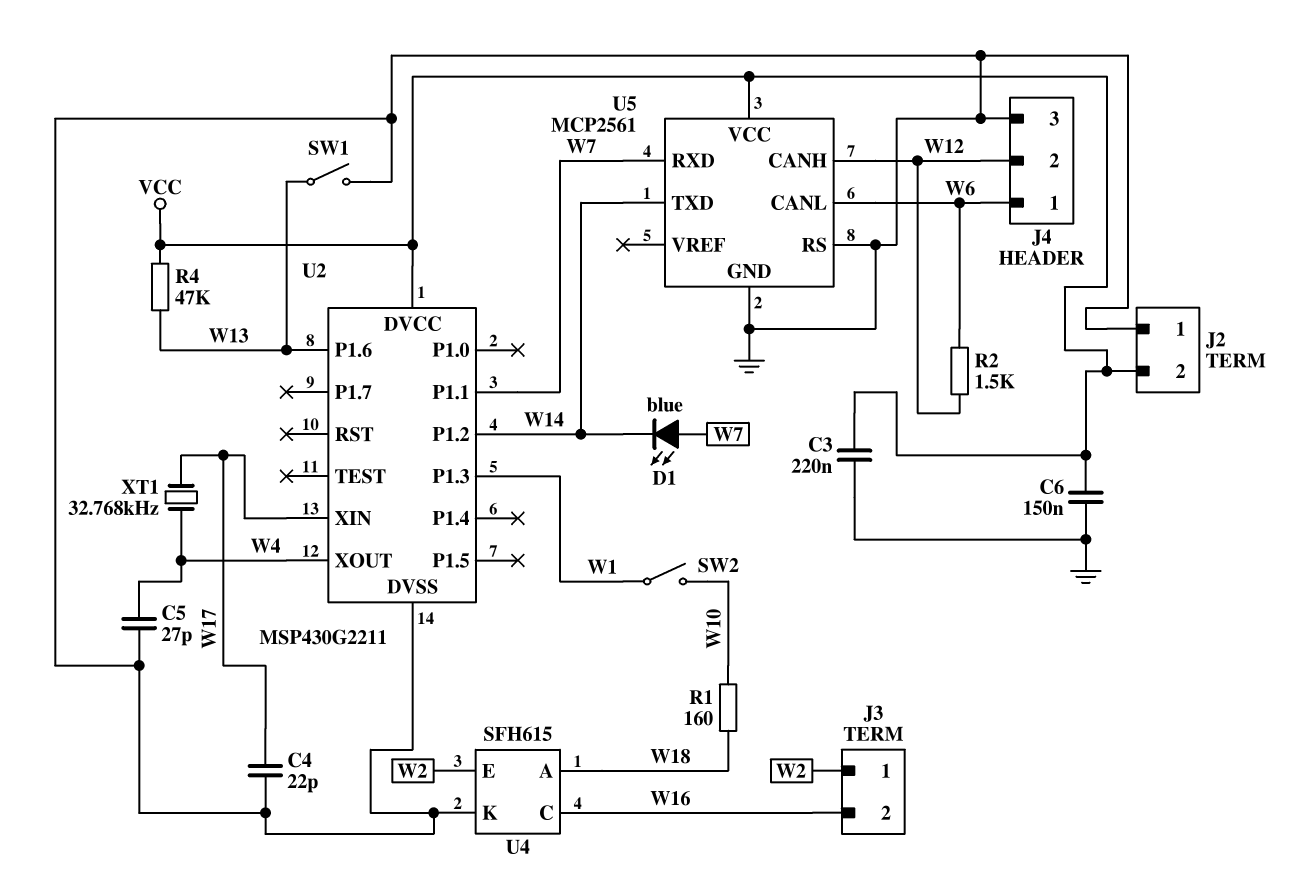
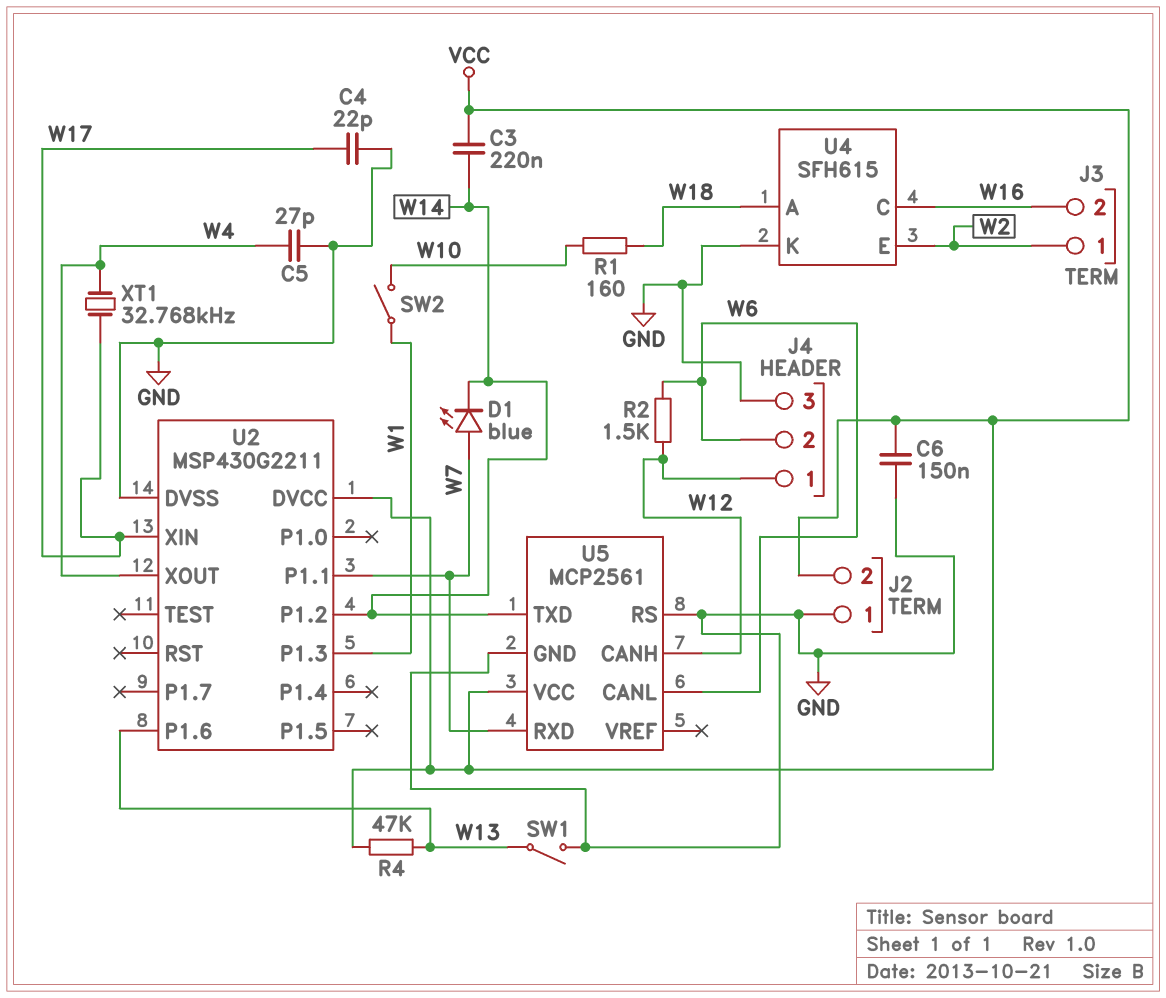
C3: 220nF (GND, VCC) -> 220nF (VCC, W14)
J4 pin 1: W6 -> W12
J4 pin 2: W12 -> W6

